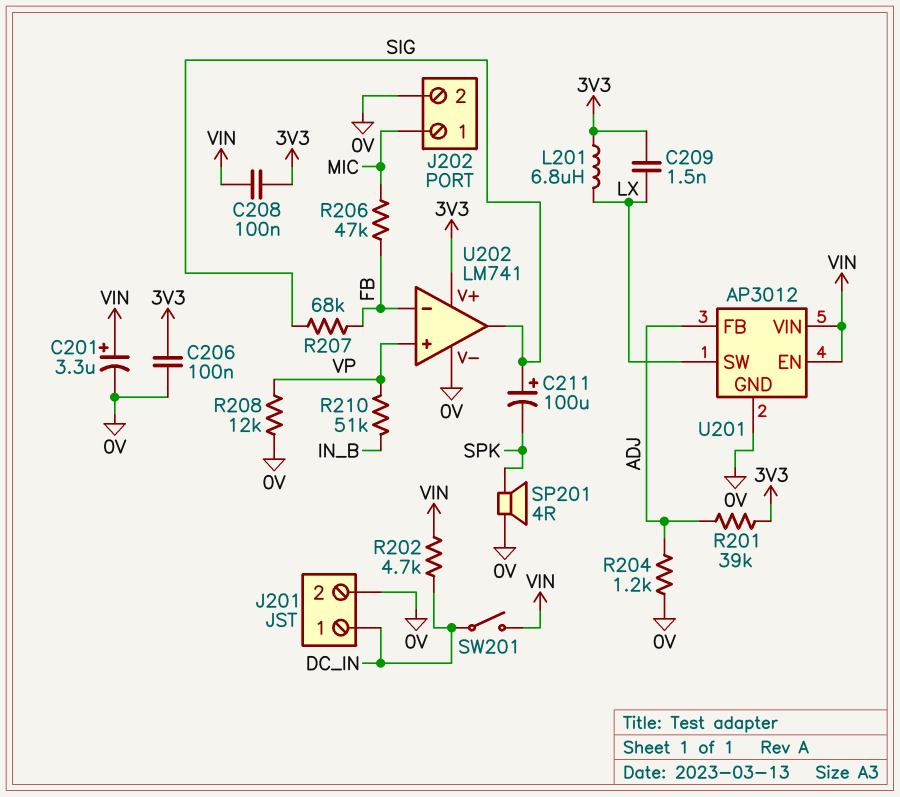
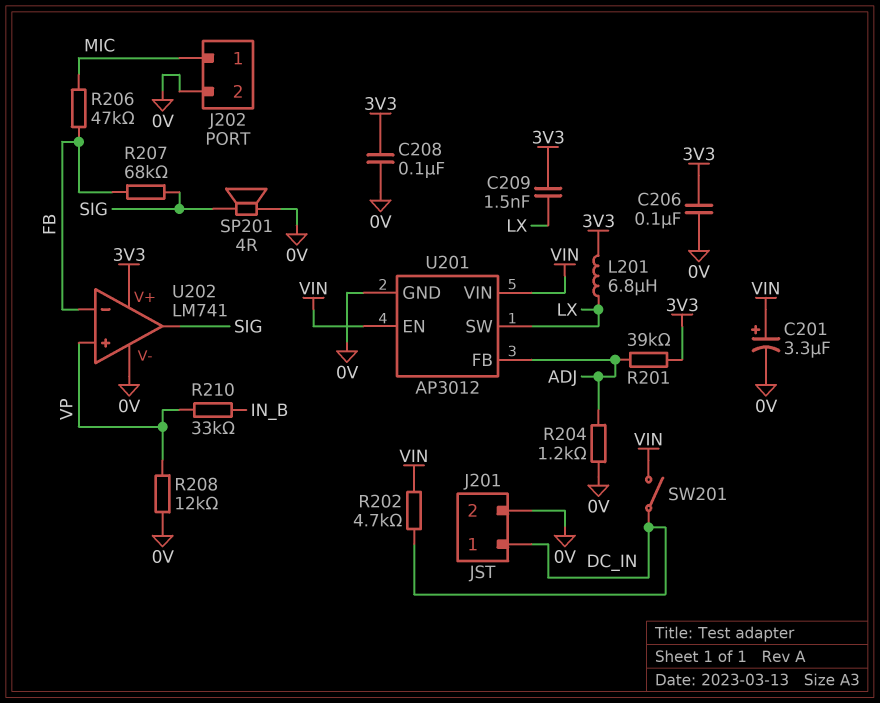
C208: 100nF (3V3, VIN) -> 100nF (0V, 3V3)
C211: 100uF (plus SIG, minus SPK) -> none
R210: 51k (IN_B, VP) -> 33k (IN_B, VP)
SP201: speaker 4R (0V, SPK) -> speaker 4R (0V, SIG)

